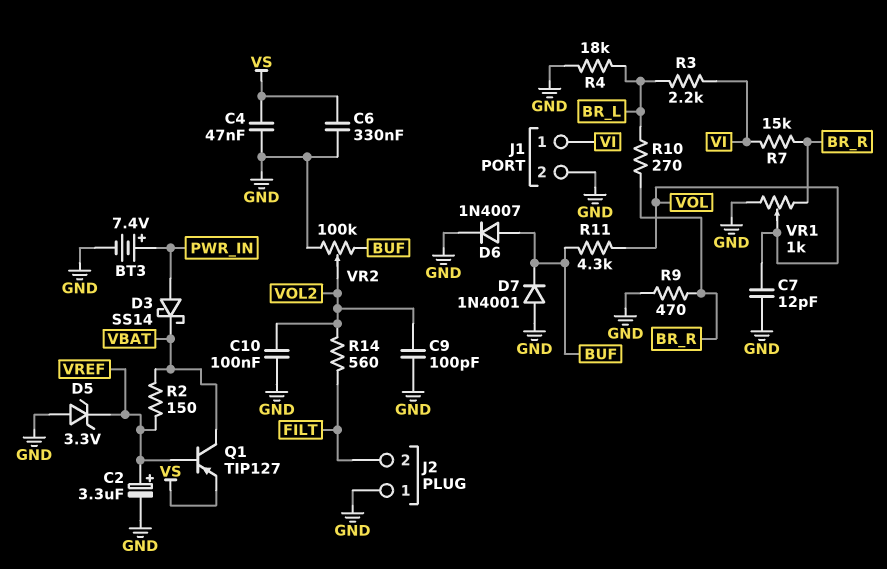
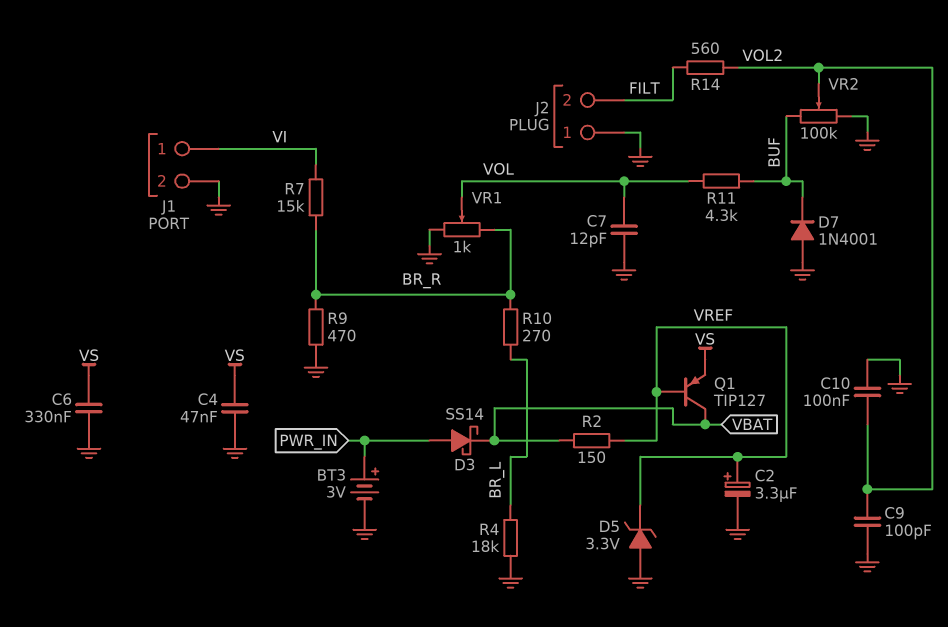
BT3: 7.4V (plus PWR_IN, minus GND) -> 3V (plus PWR_IN, minus GND)
D6: diode 1N4007 (A BUF, K GND) -> none
R3: 2.2k (BR_L, VI) -> none

